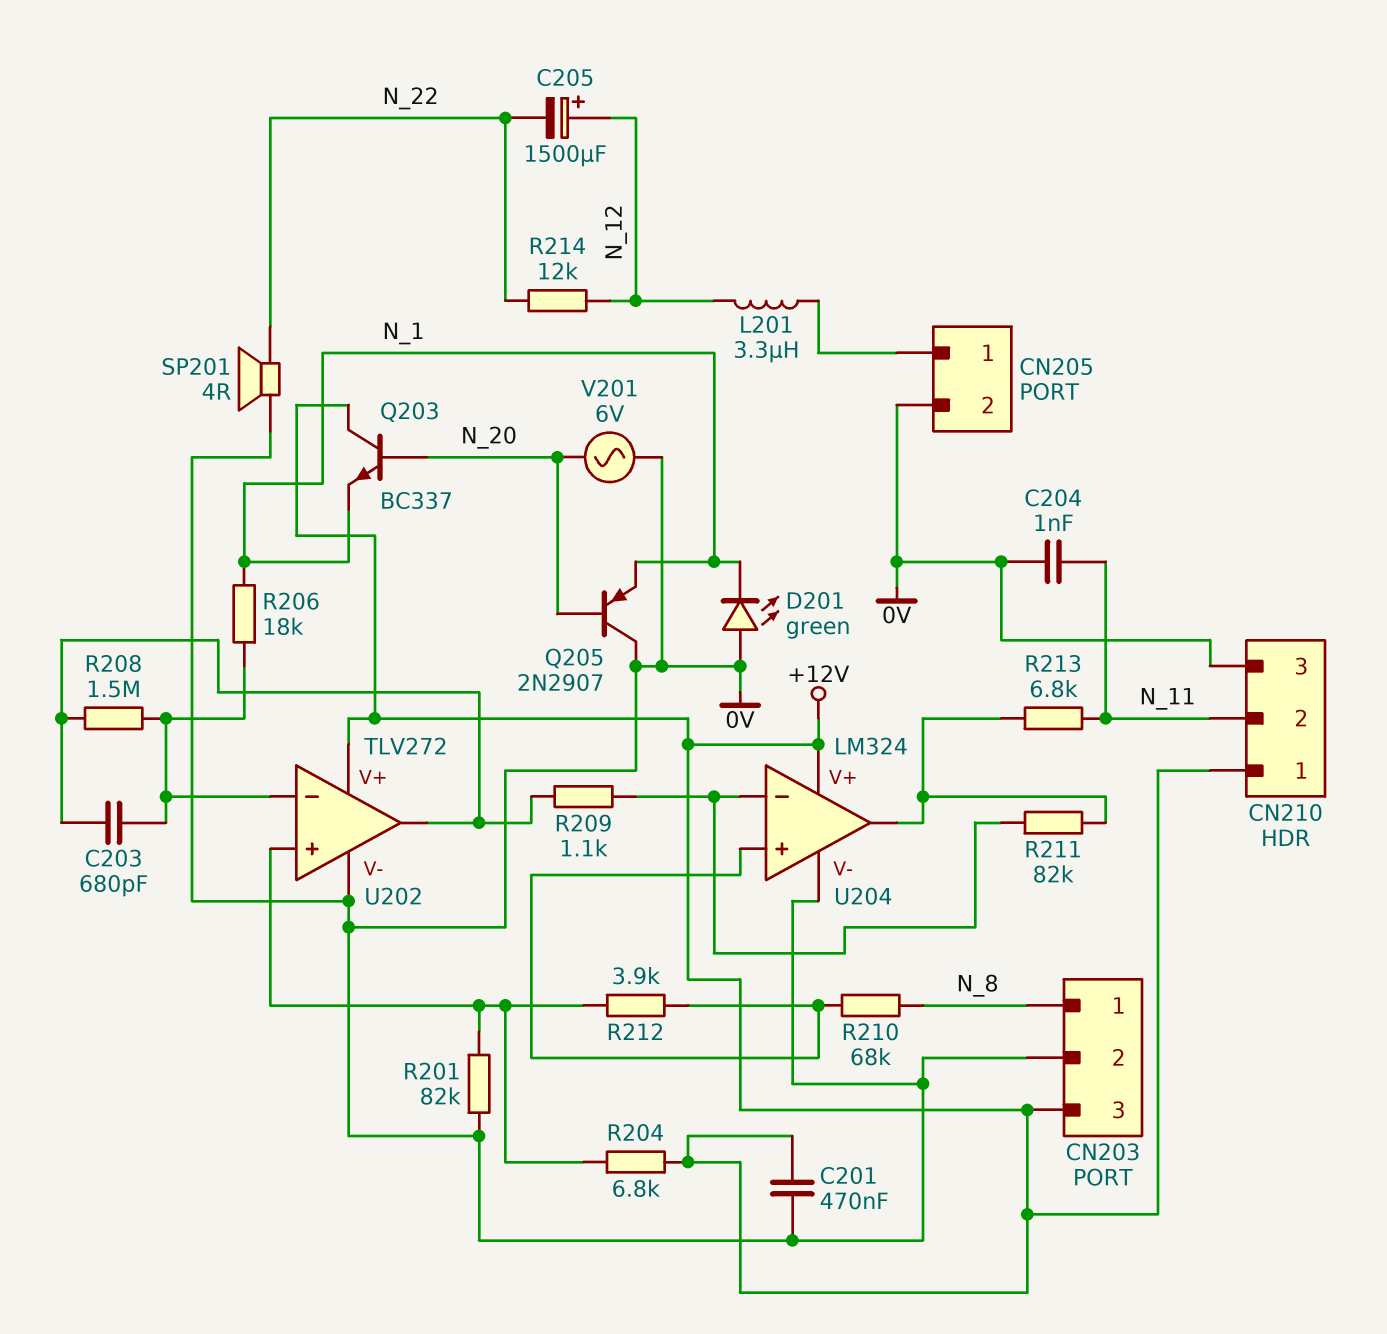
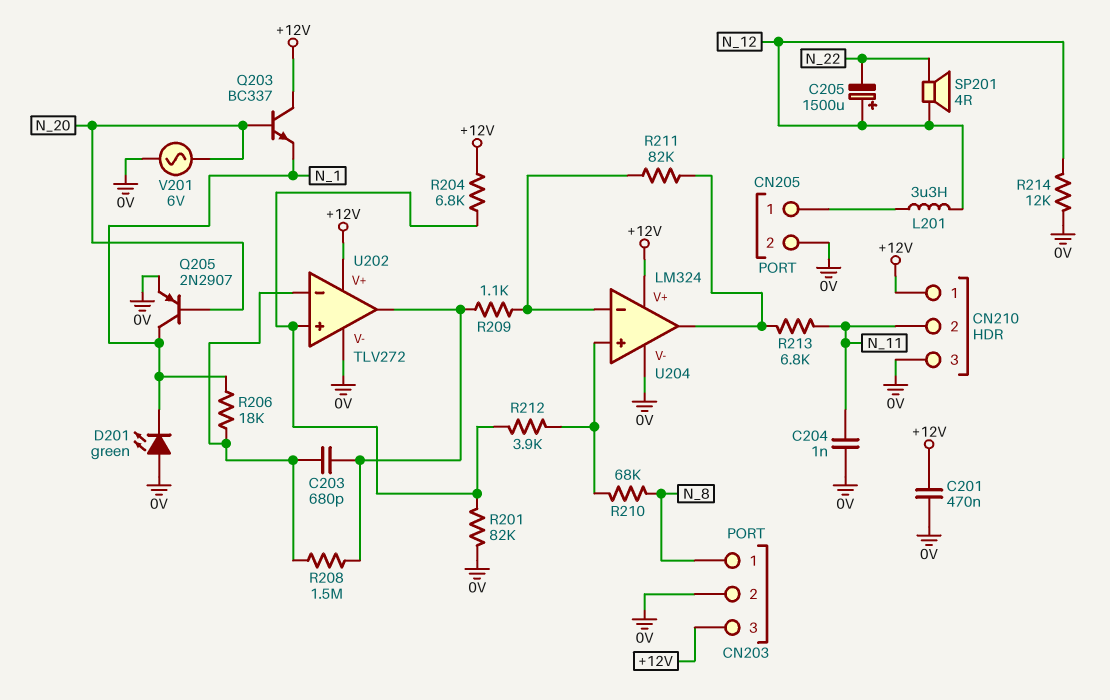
Q205: PNP 2N2907 (B N_20, C 0V, E N_1) -> PNP 2N2907 (B N_20, C N_1, E 0V)
R214: 12k (N_12, N_22) -> 12k (0V, N_12)
SP201: speaker 4R (0V, N_22) -> speaker 4R (N_12, N_22)

